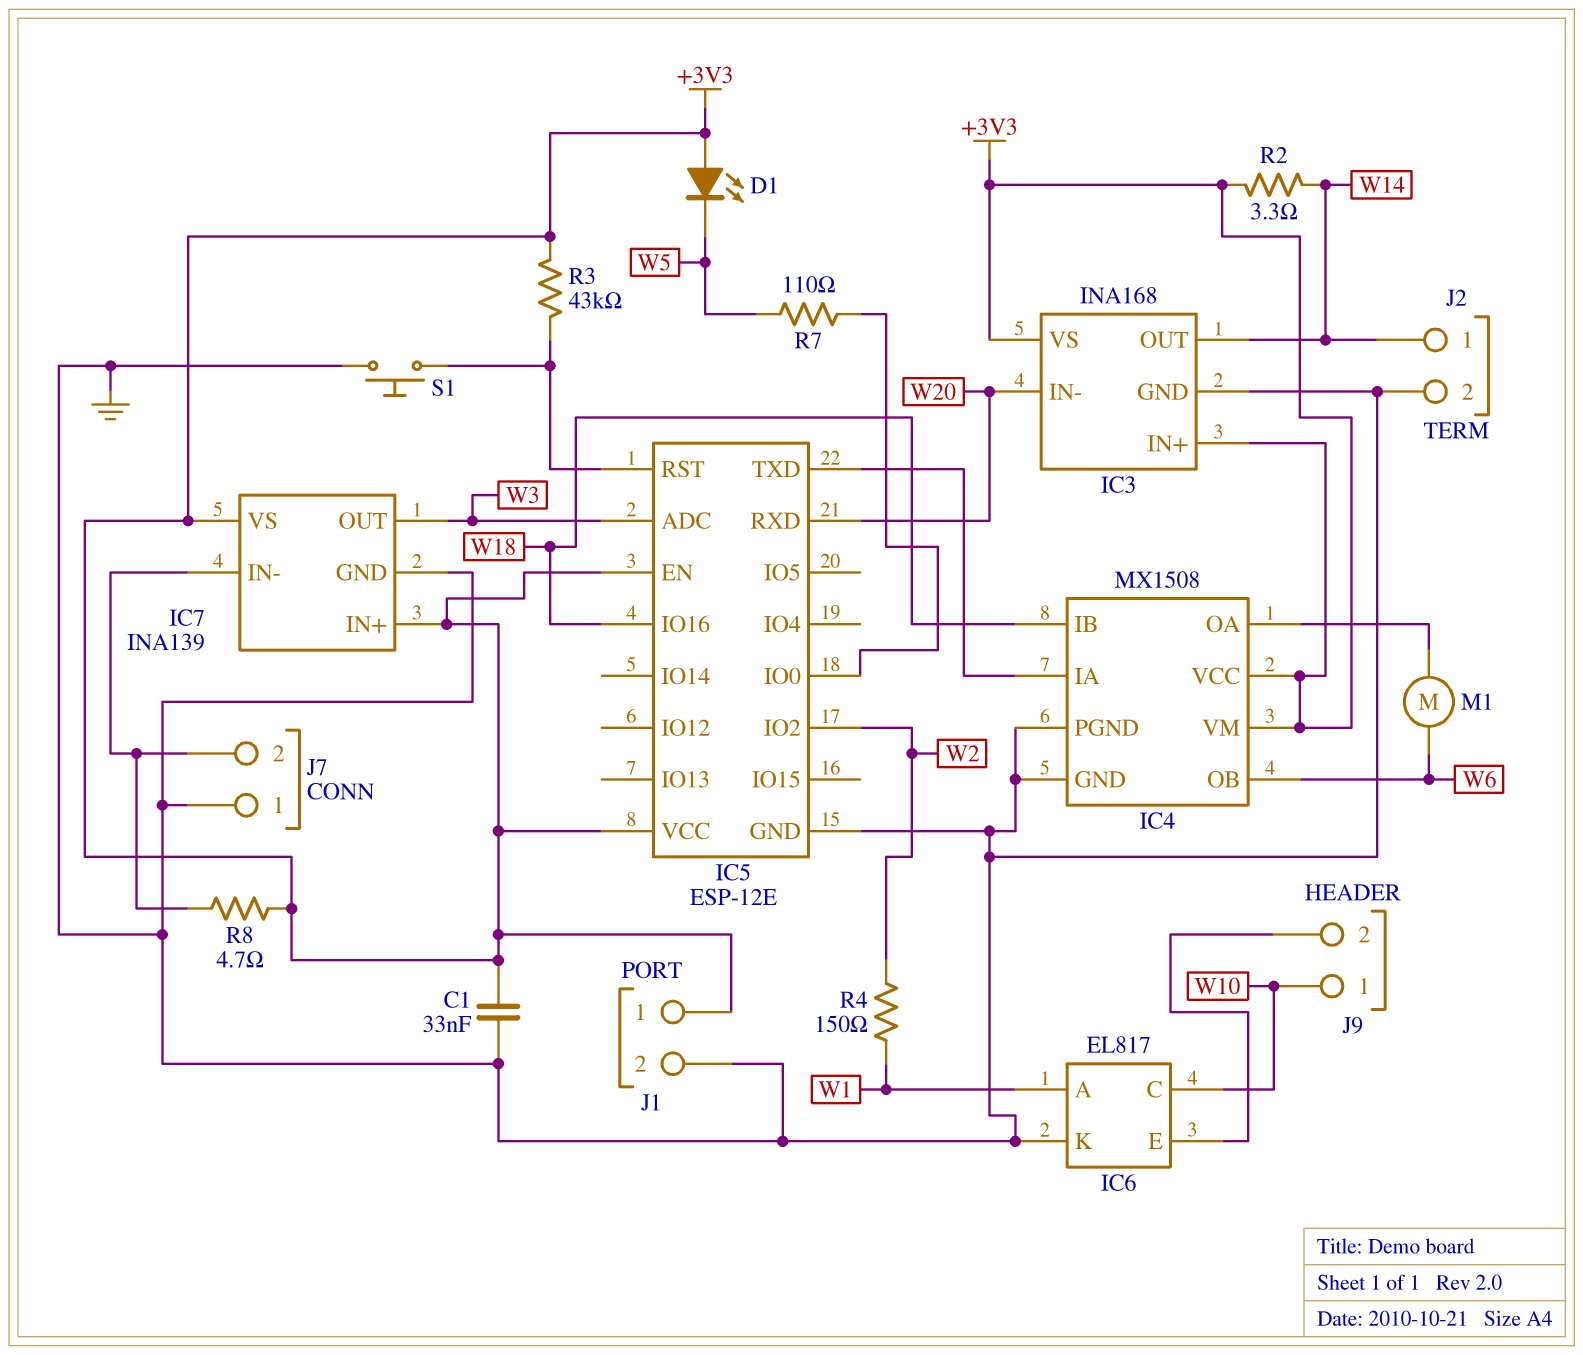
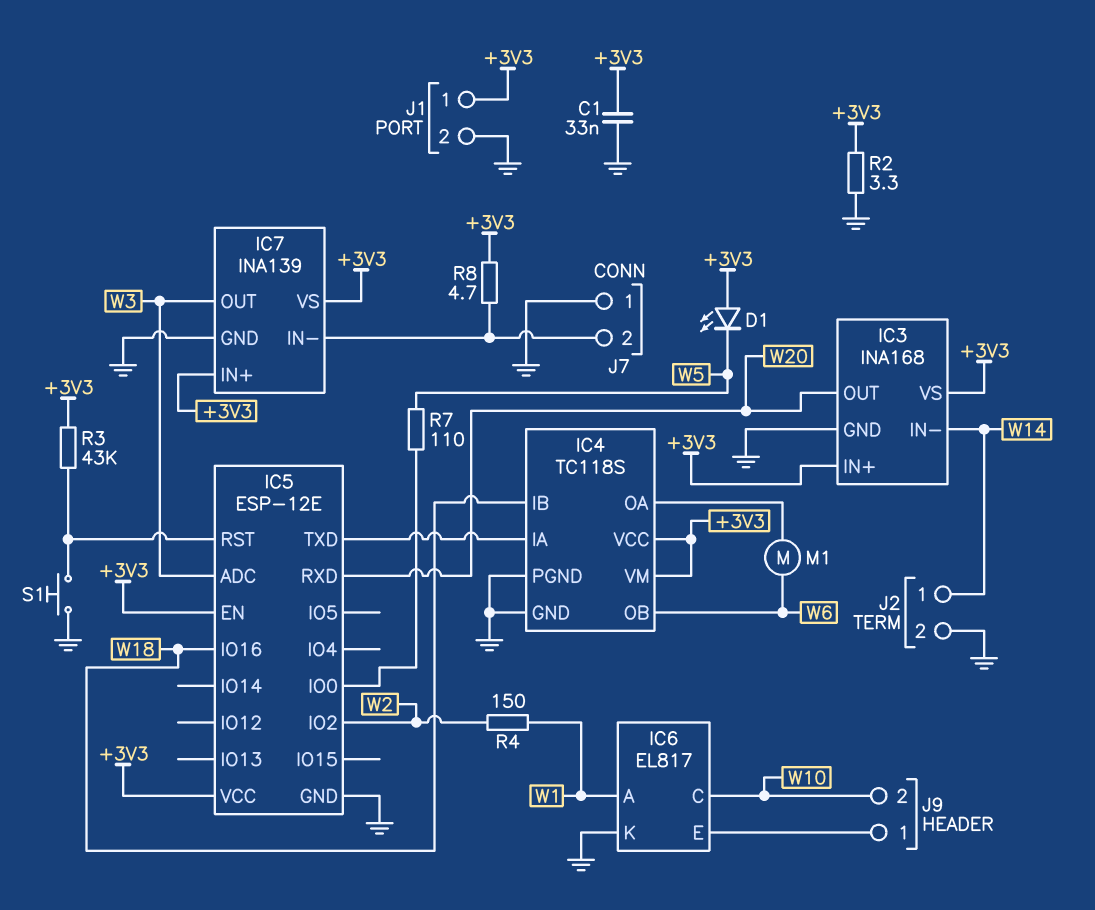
IC3 pin IN-: W20 -> W14
IC3 pin OUT: W14 -> W20
IC4: MX1508 -> TC118S
J9 pin 1: W10 -> IC6/E
J9 pin 2: IC6/E -> W10
R2: 3.3 (+3V3, W14) -> 3.3 (+3V3, GND)

